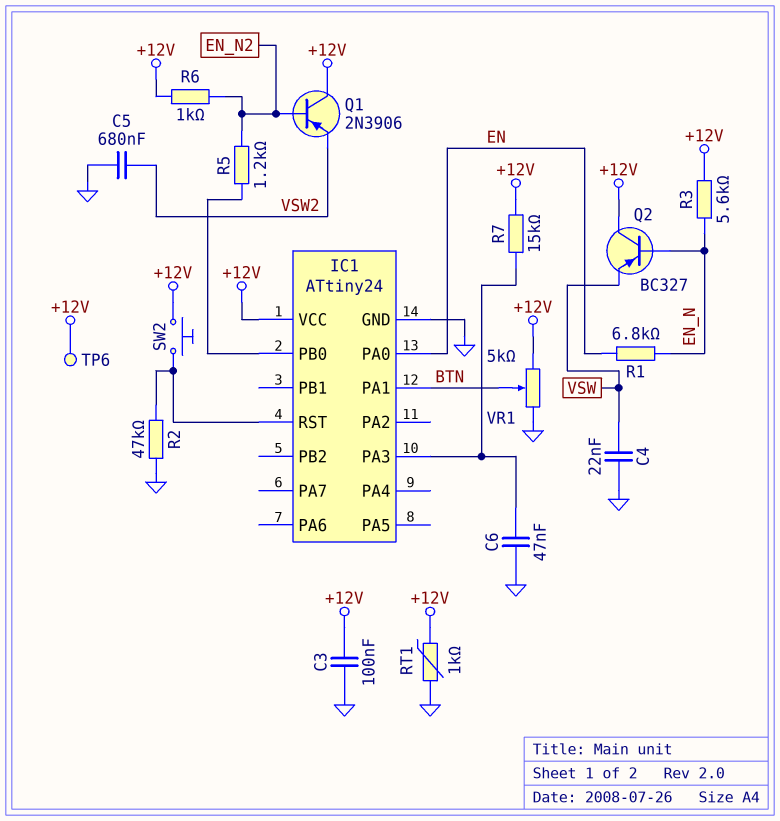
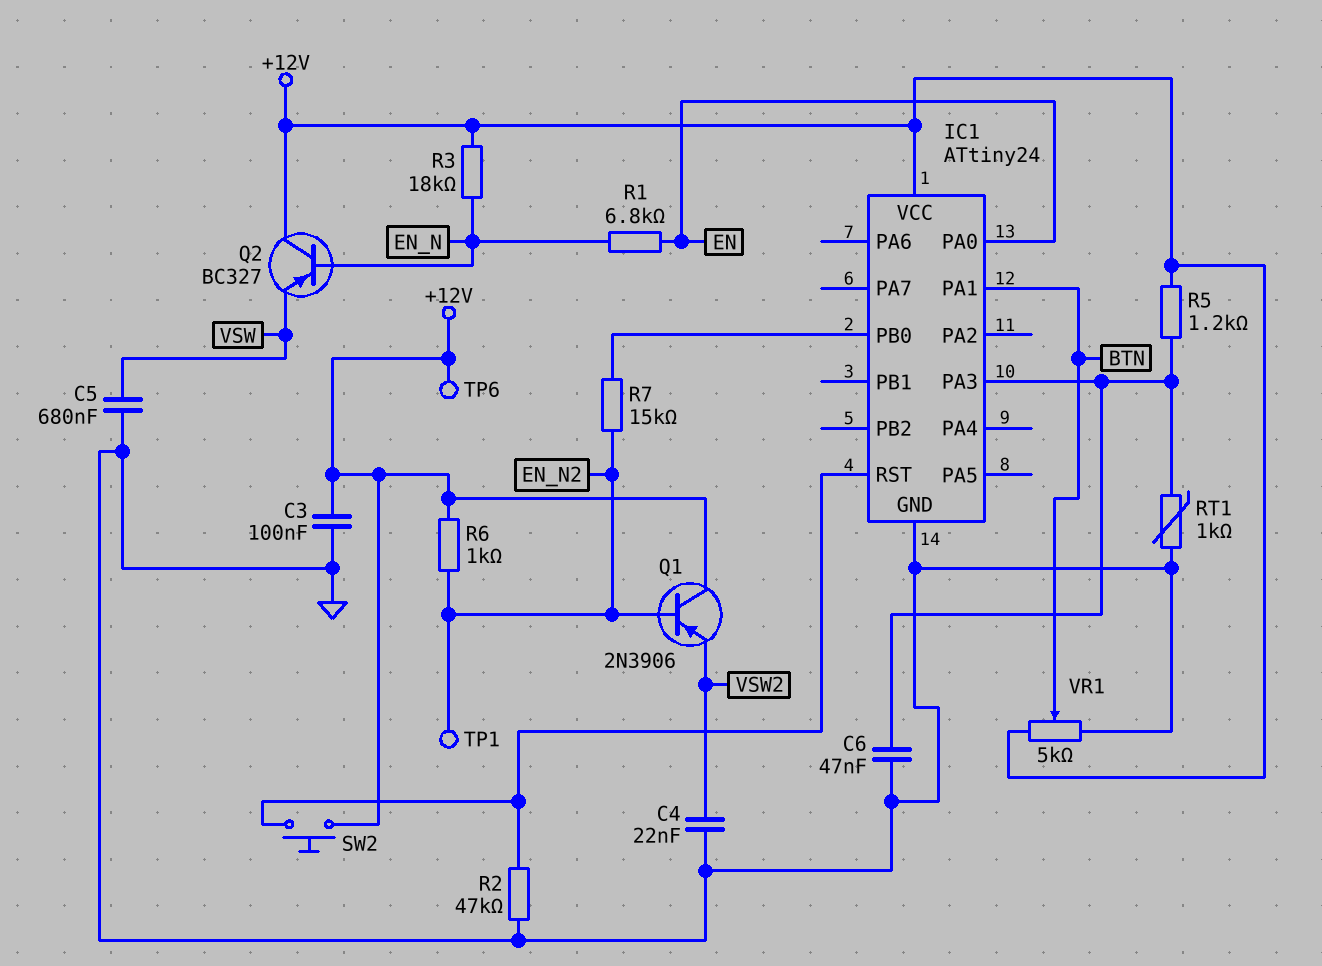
C4: 22nF (GND, VSW) -> 22nF (GND, VSW2)
C5: 680nF (GND, VSW2) -> 680nF (GND, VSW)
R3: 5.6k (+12V, EN_N) -> 18k (+12V, EN_N)
R5: 1.2k (EN_N2, IC1/PB0) -> 1.2k (+12V, IC1/PA3)
R7: 15k (+12V, IC1/PA3) -> 15k (EN_N2, IC1/PB0)
RT1: 1k (+12V, GND) -> 1k (GND, IC1/PA3)
TP1: none -> test point (EN_N2)

